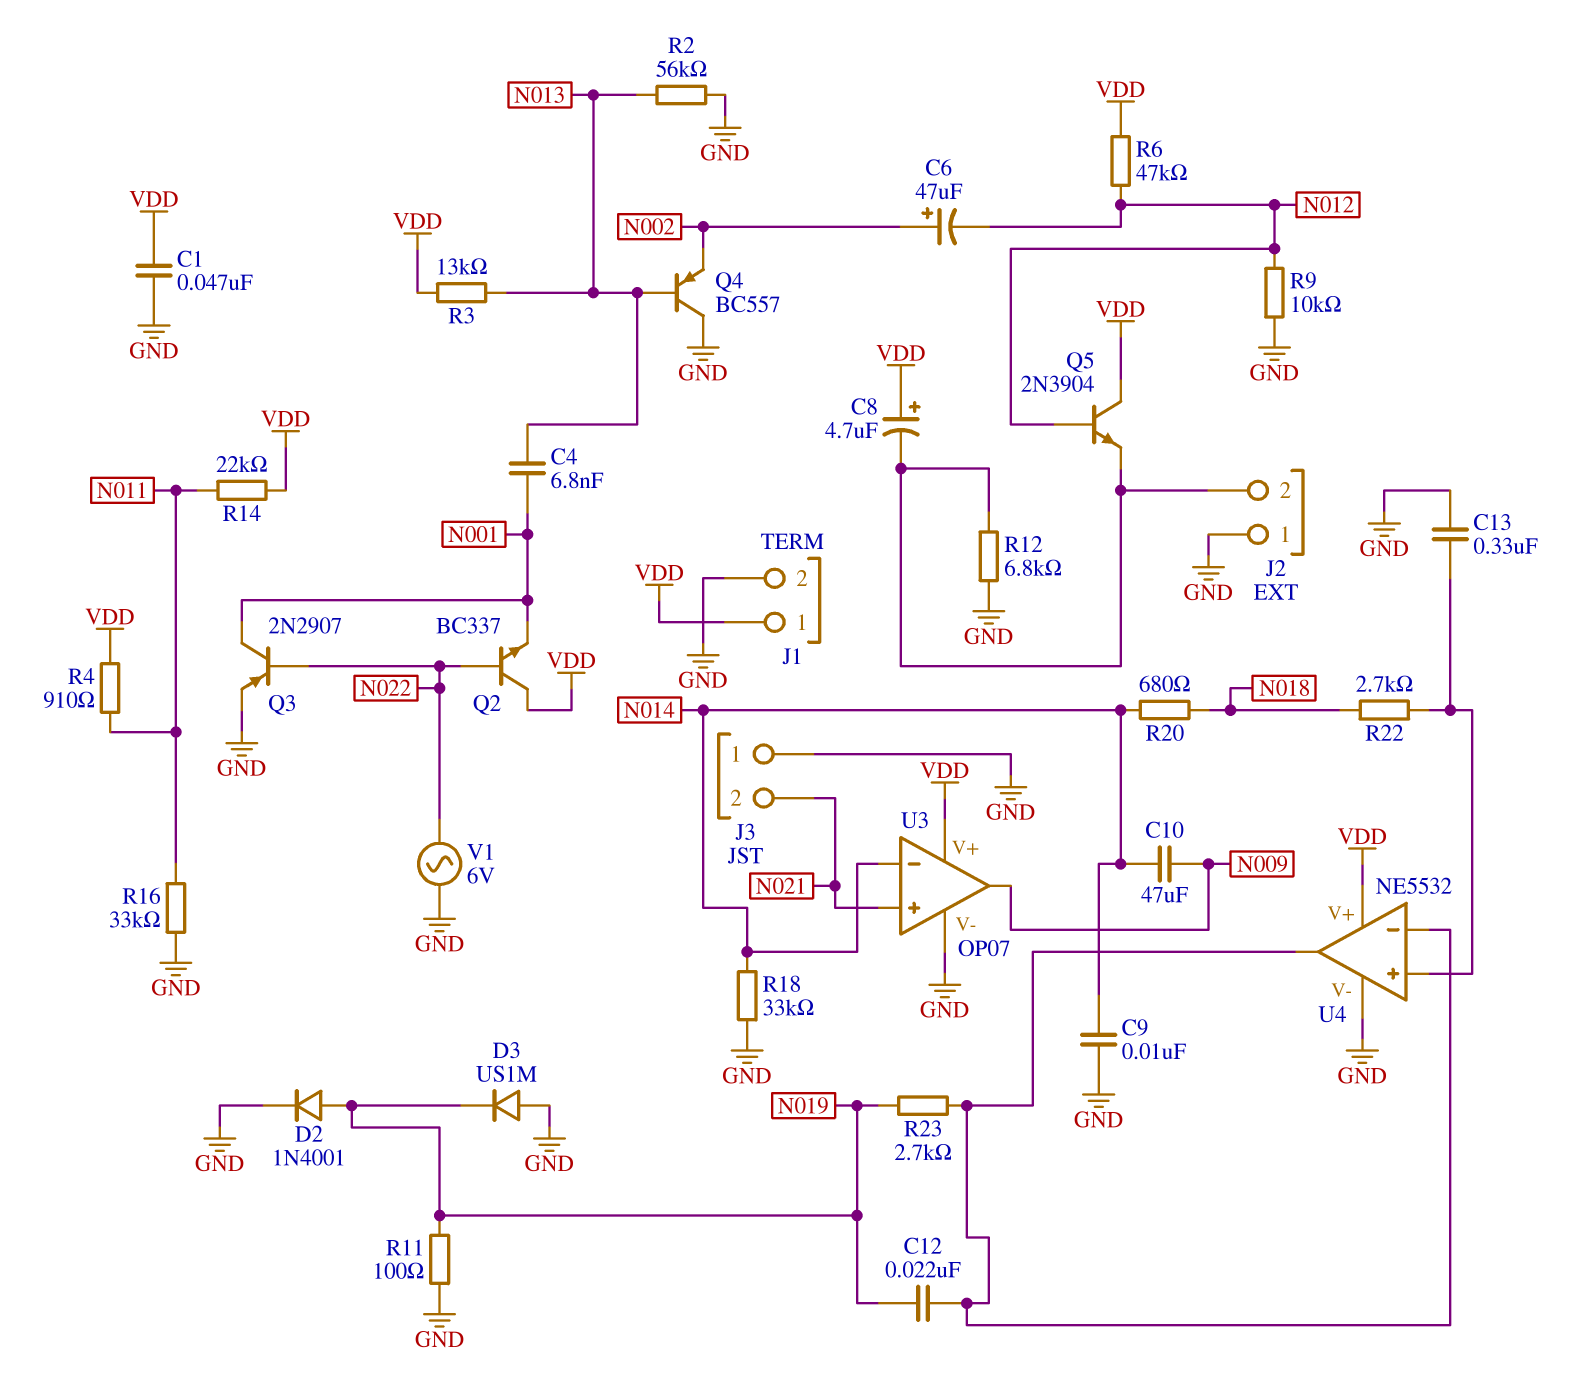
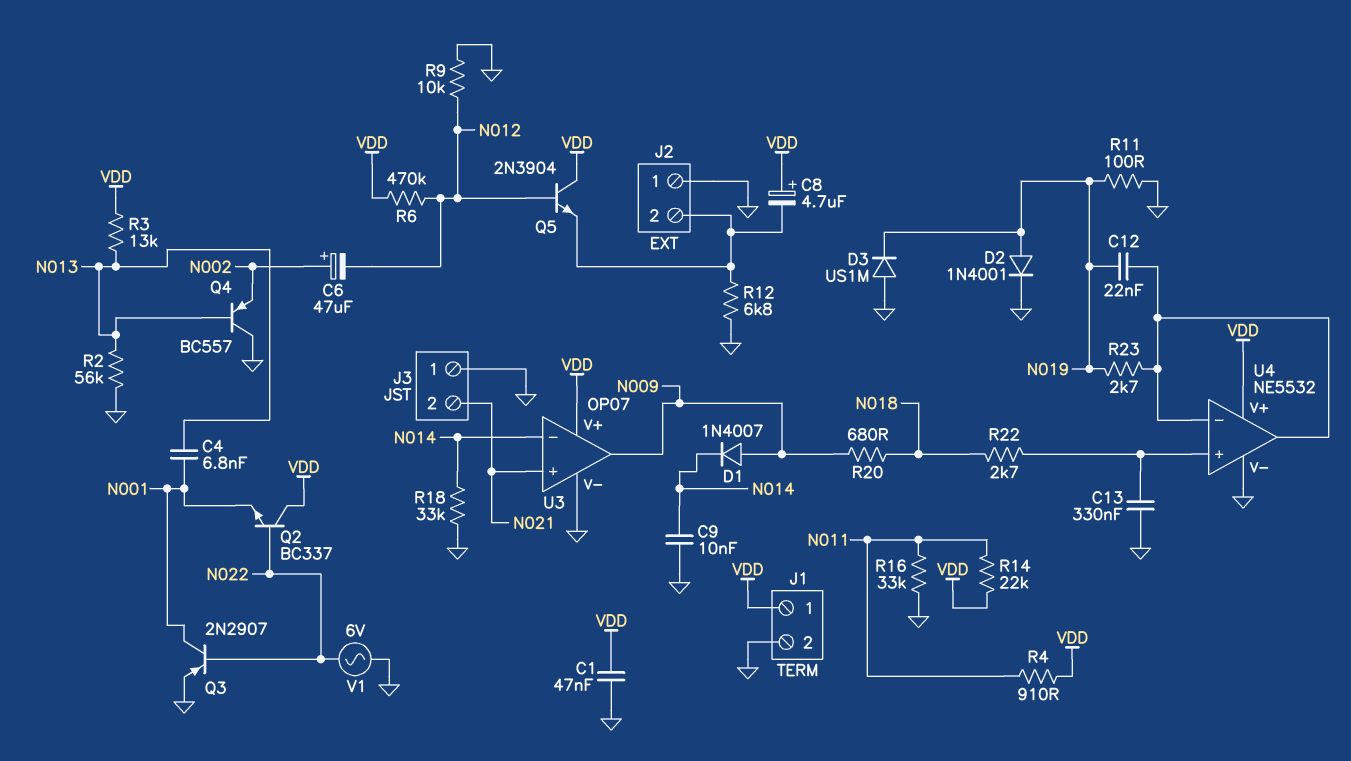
C10: 47uF (N009, N014) -> none
D1: none -> diode 1N4007 (A N009, K N014)
R6: 47k (N012, VDD) -> 470k (N012, VDD)
R20: 680 (N014, N018) -> 680 (N009, N018)

